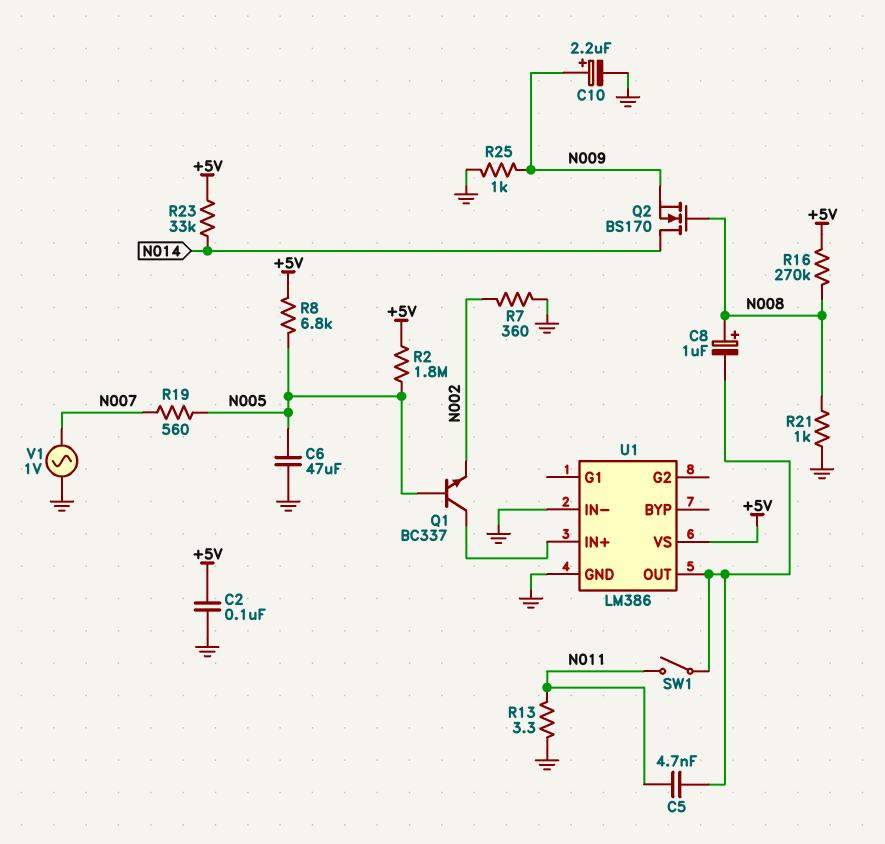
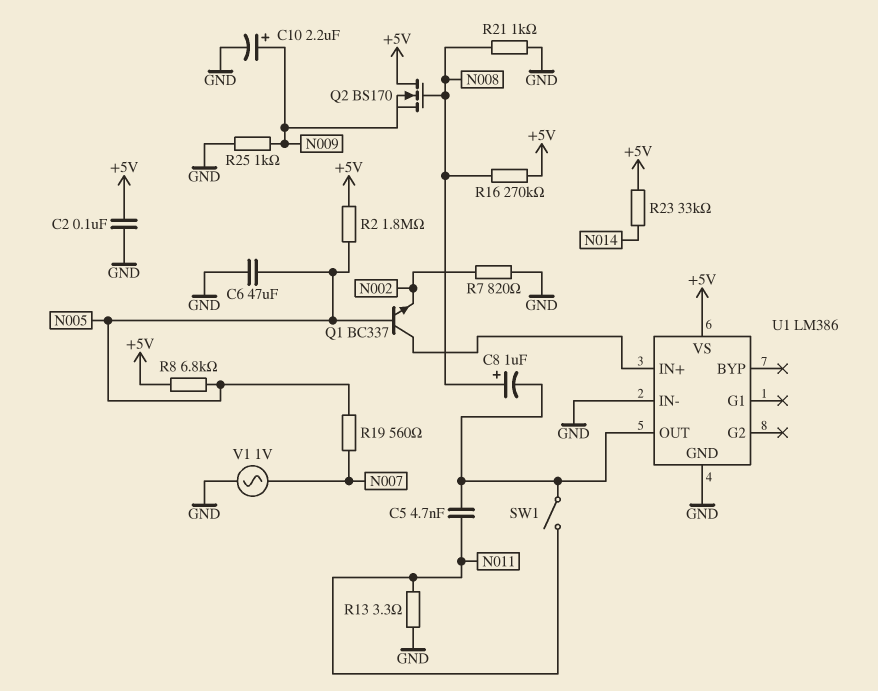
Q2: NMOS BS170 (G N008, D N014, S N009) -> NMOS BS170 (G N008, D +5V, S N009)
R7: 360 (GND, N002) -> 820 (GND, N002)

